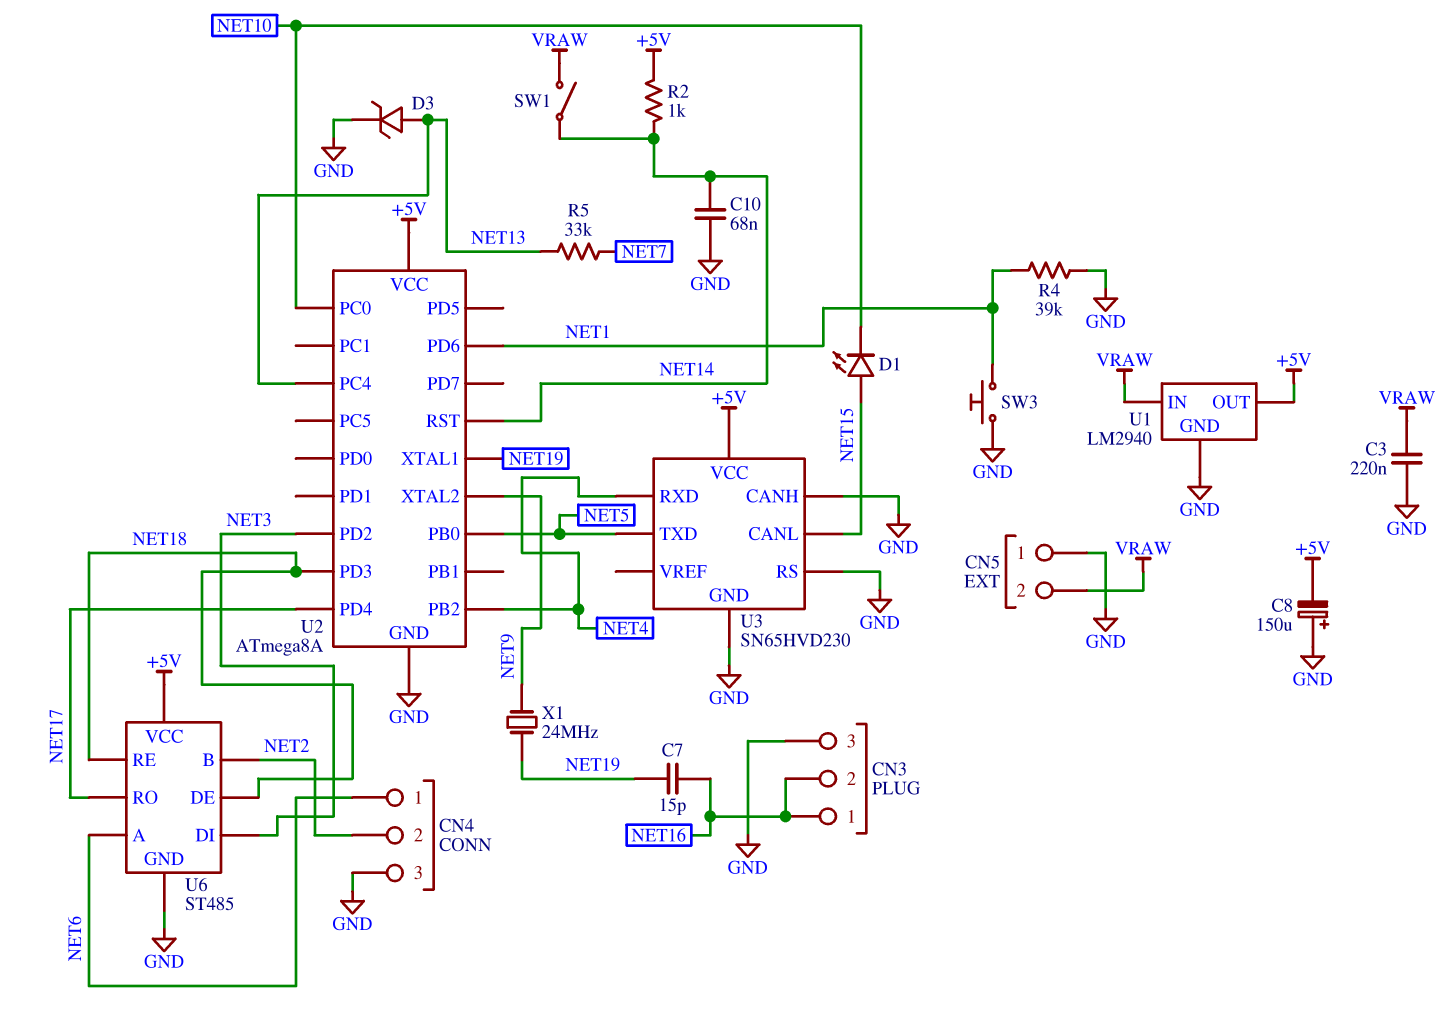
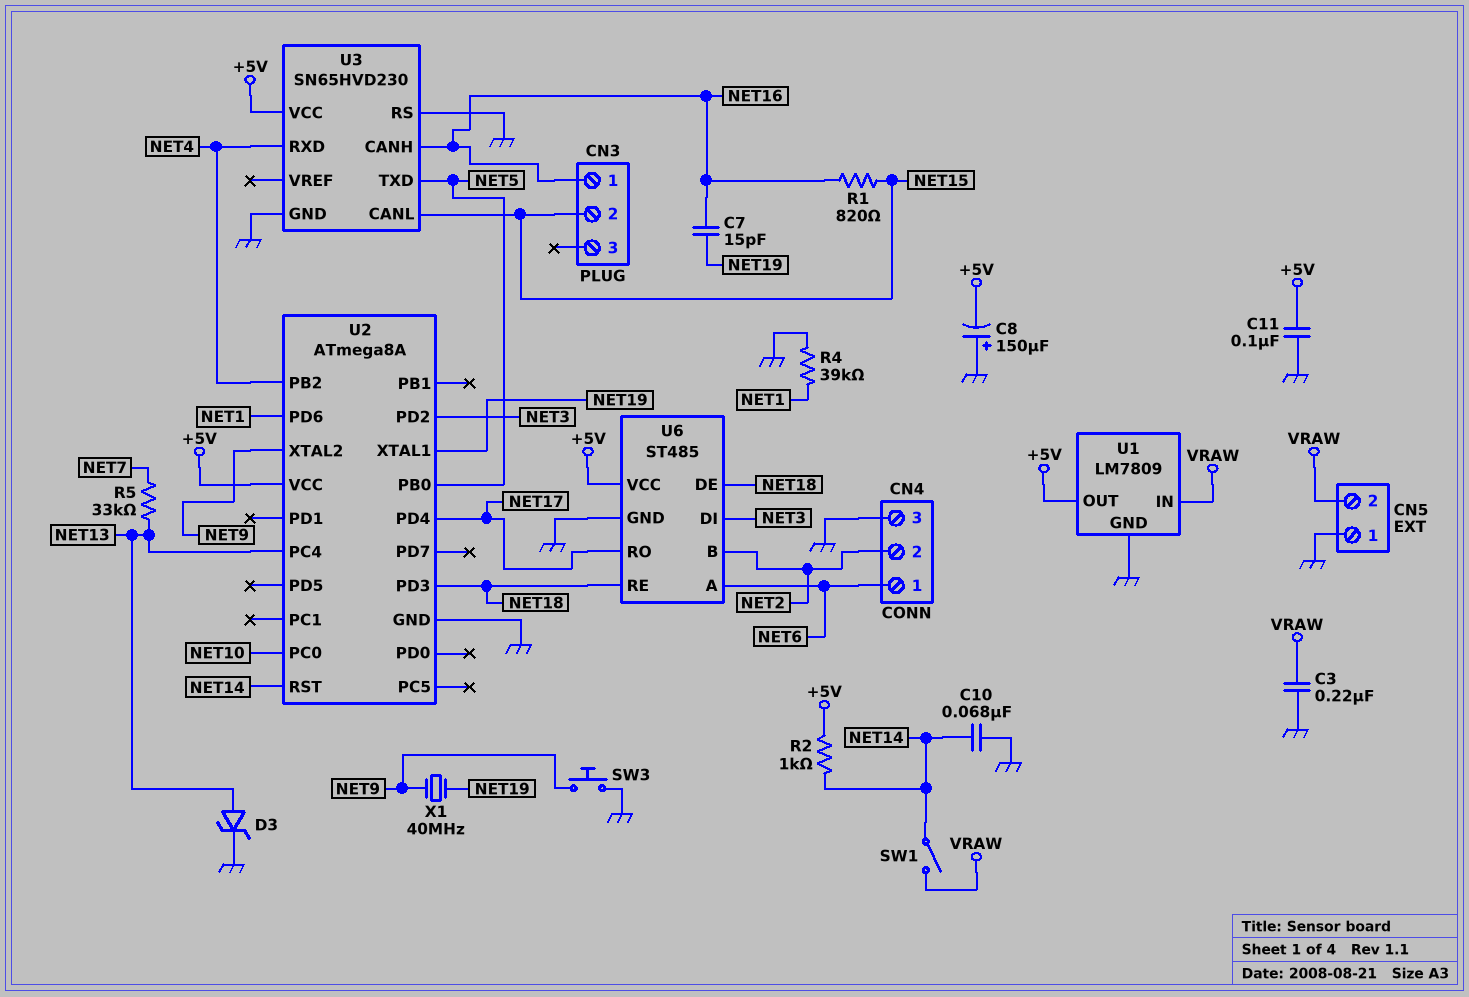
C11: none -> 100nF (+5V, GND)
CN3 pin 2: NET16 -> NET15
CN3 pin 3: GND -> none
D1: LED (A NET15, K NET10) -> none
R1: none -> 820 (NET15, NET16)
SW3: button (GND, NET1) -> button (GND, NET9)
U1: LM2940 -> LM7809
U3 pin CANH: GND -> NET16
X1: 24MHz (NET9, NET19) -> 40MHz (NET9, NET19)

